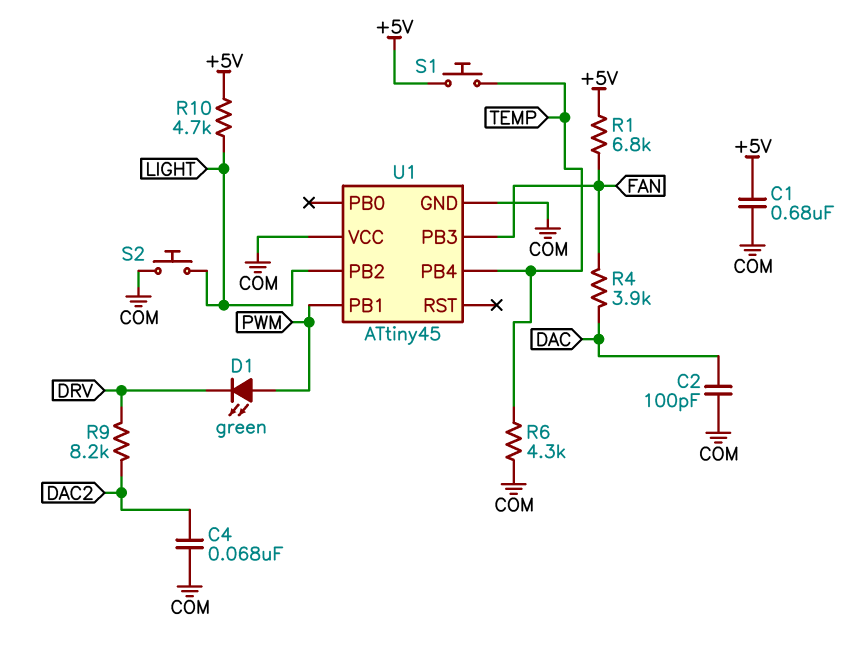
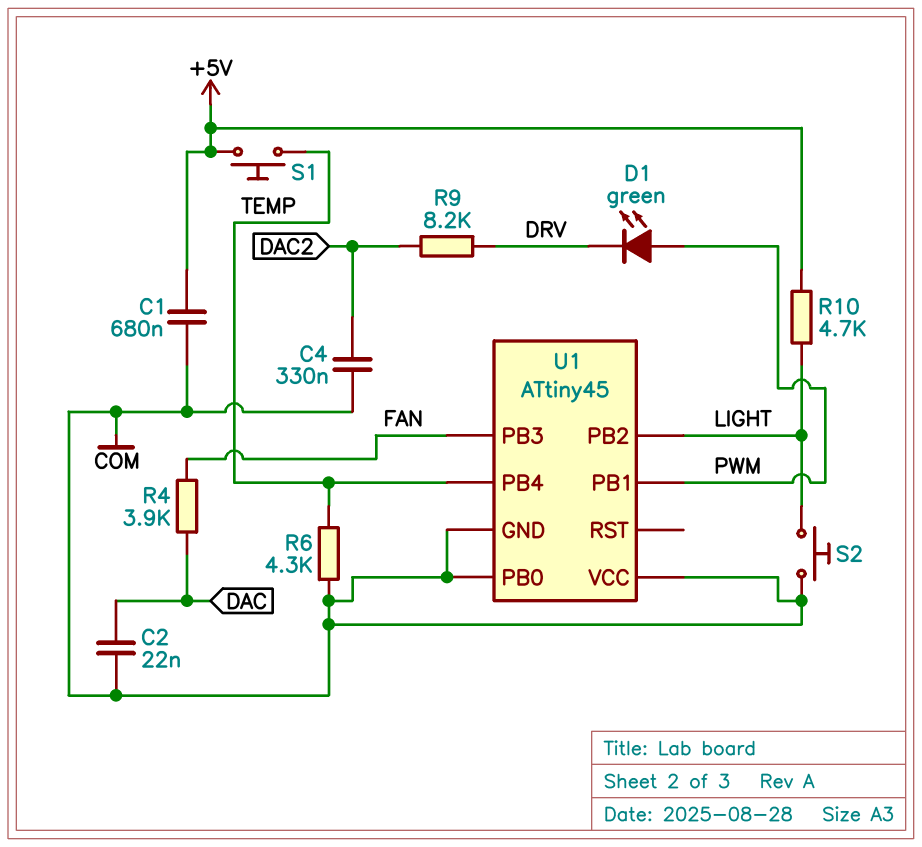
C2: 100pF (COM, DAC) -> 22nF (COM, DAC)
C4: 68nF (COM, DAC2) -> 330nF (COM, DAC2)
R1: 6.8k (+5V, FAN) -> none
U1 pin PB0: none -> COM

